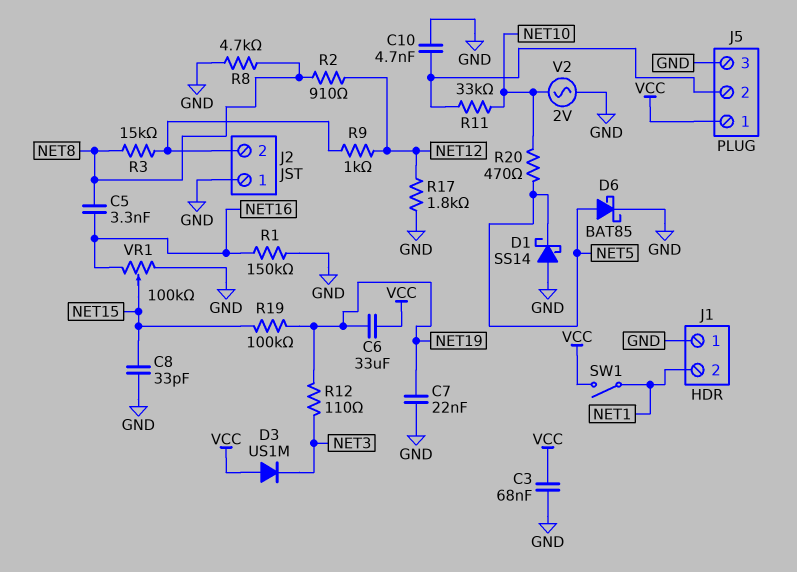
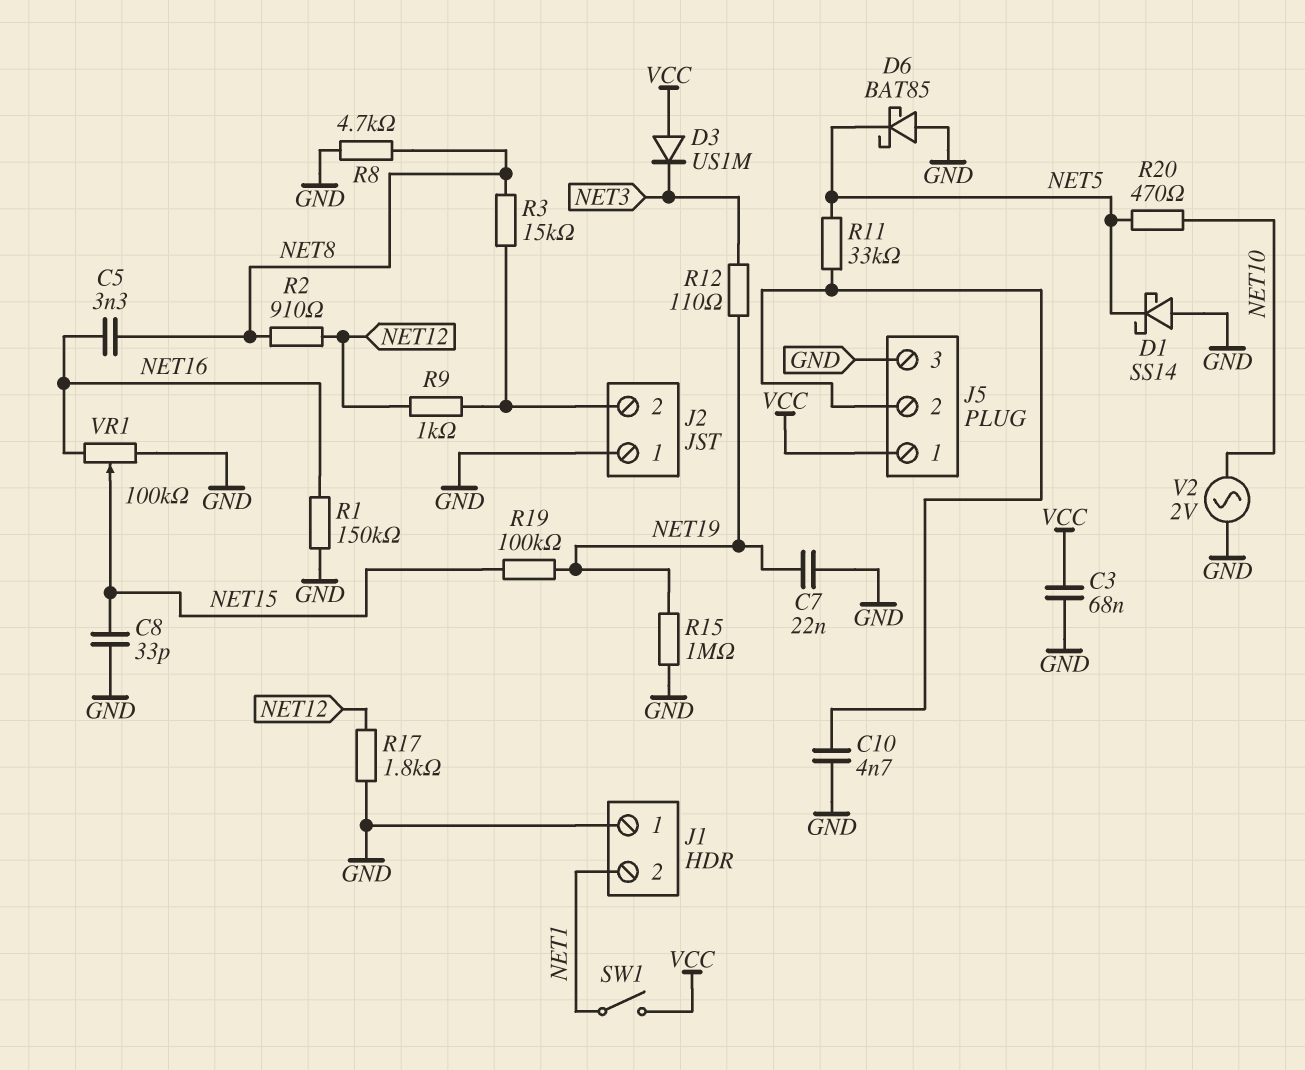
C6: 33uF (NET19, VCC) -> none
D6: schottky BAT85 (A NET5, K GND) -> schottky BAT85 (A GND, K NET5)
R11: 33k (J5/2, NET10) -> 33k (J5/2, NET5)
R15: none -> 1M (GND, NET19)

